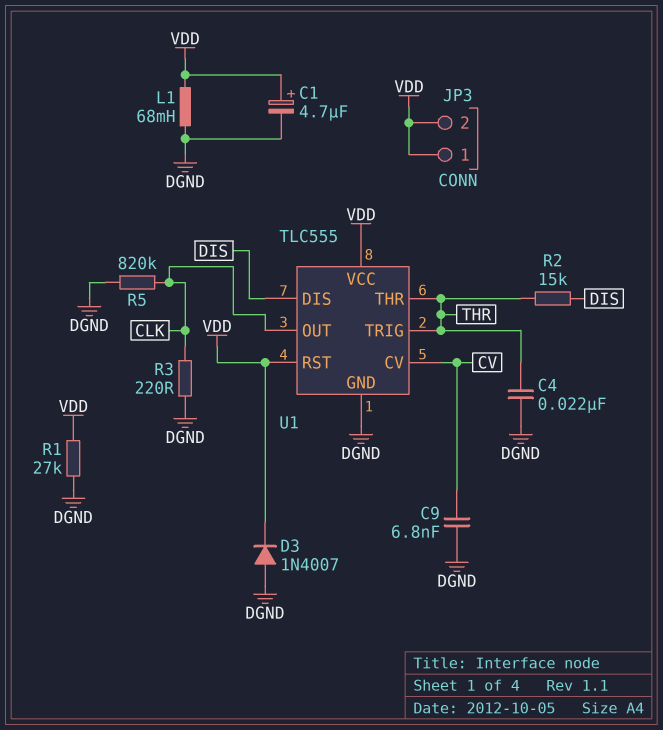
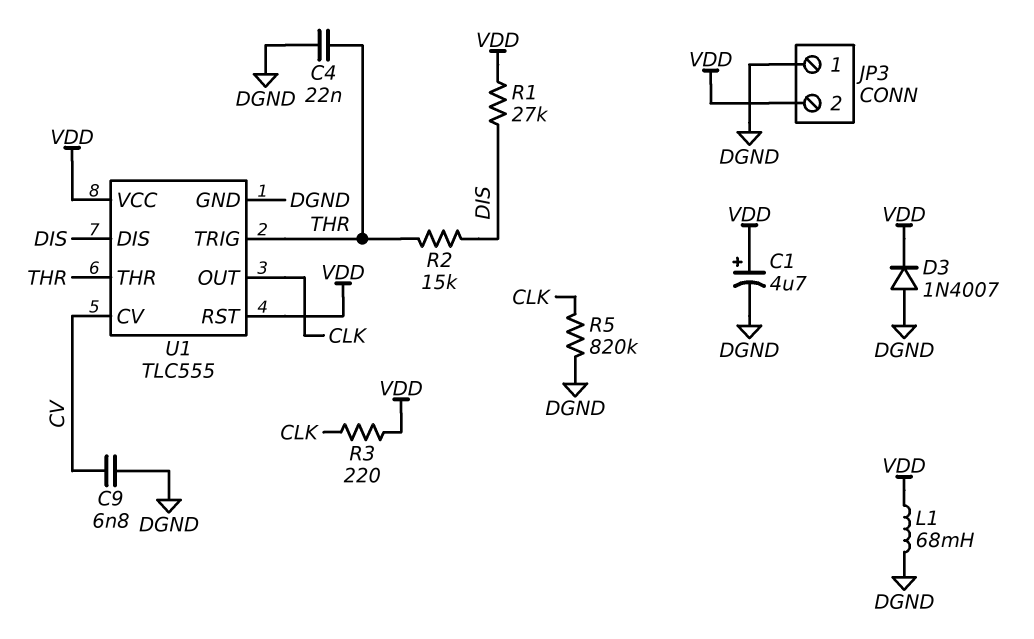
JP3 pin 1: VDD -> DGND
R1: 27k (DGND, VDD) -> 27k (DIS, VDD)
R3: 220 (CLK, DGND) -> 220 (CLK, VDD)

